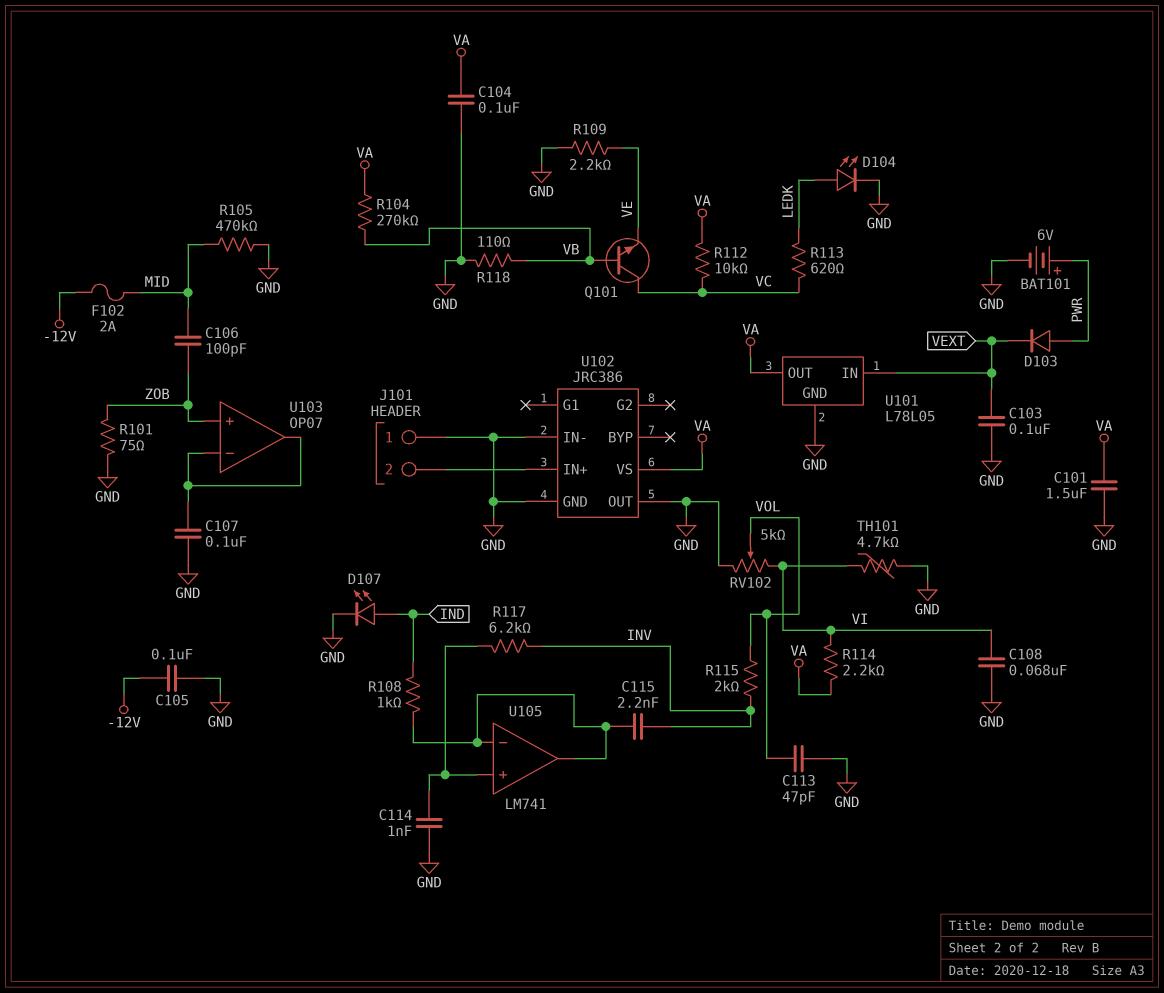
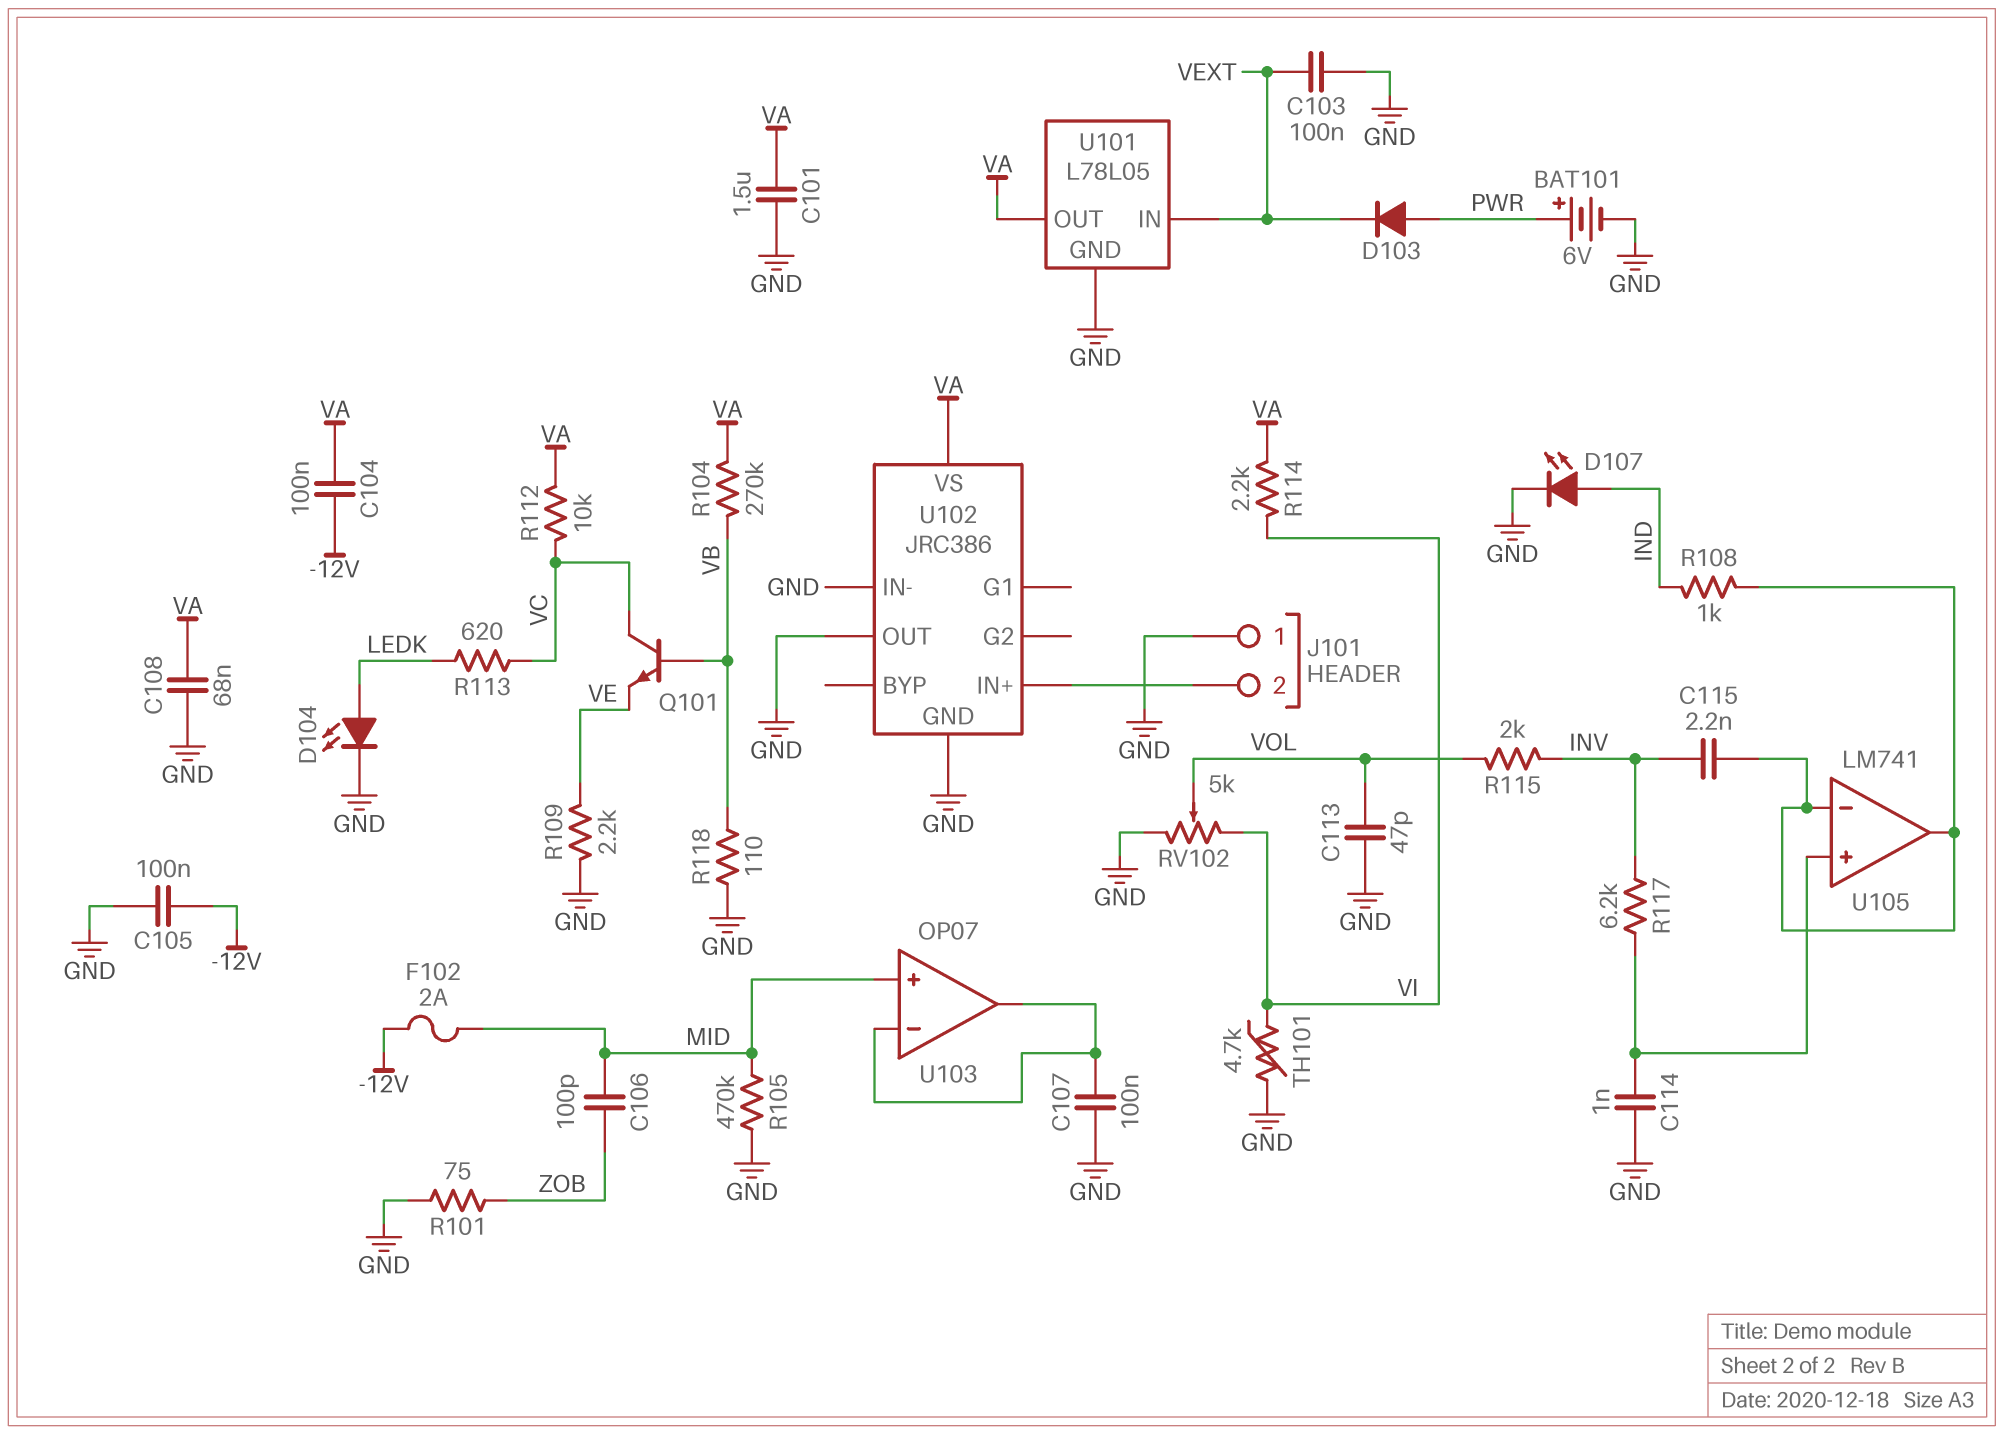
C104: 100nF (GND, VA) -> 100nF (-12V, VA)
C108: 68nF (GND, VI) -> 68nF (GND, VA)
U103 pin in+: ZOB -> MID

